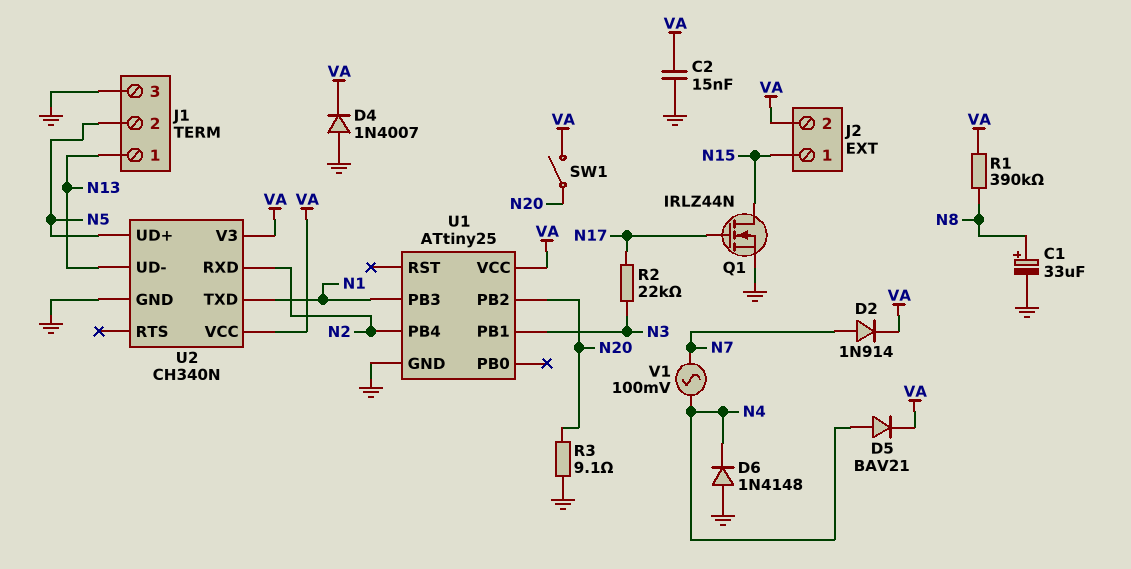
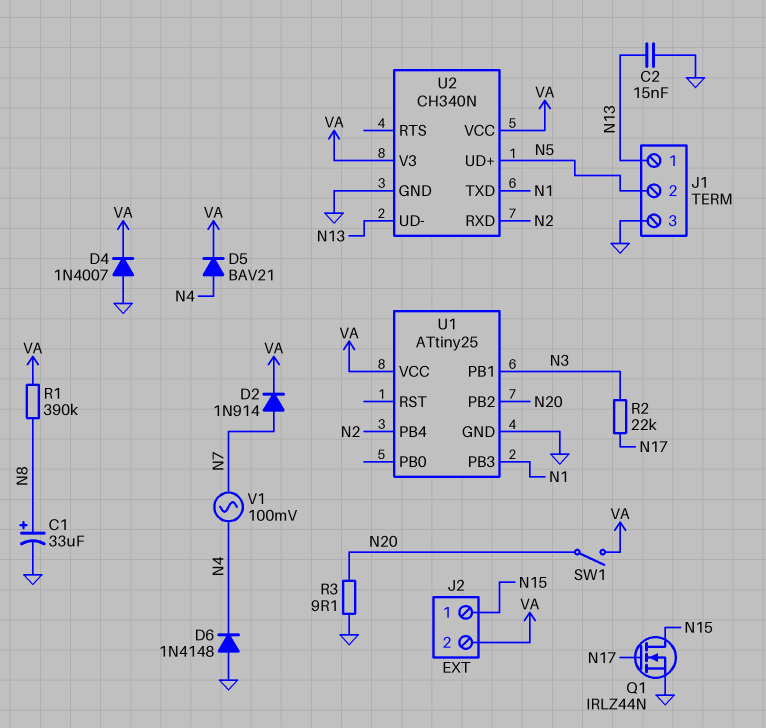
C2: 15nF (GND, VA) -> 15nF (GND, N13)

